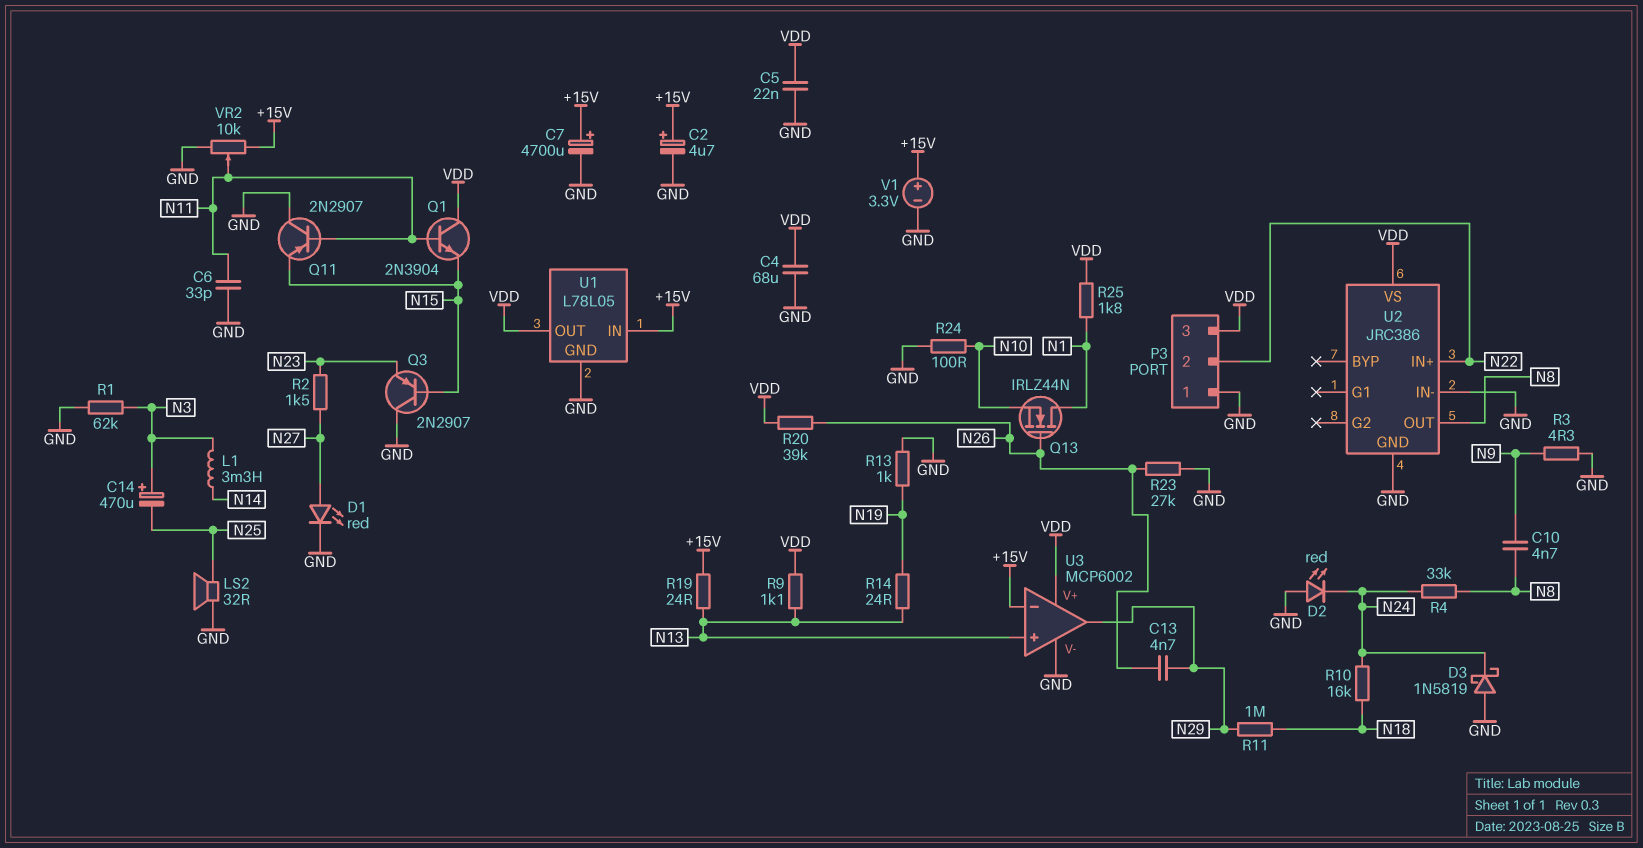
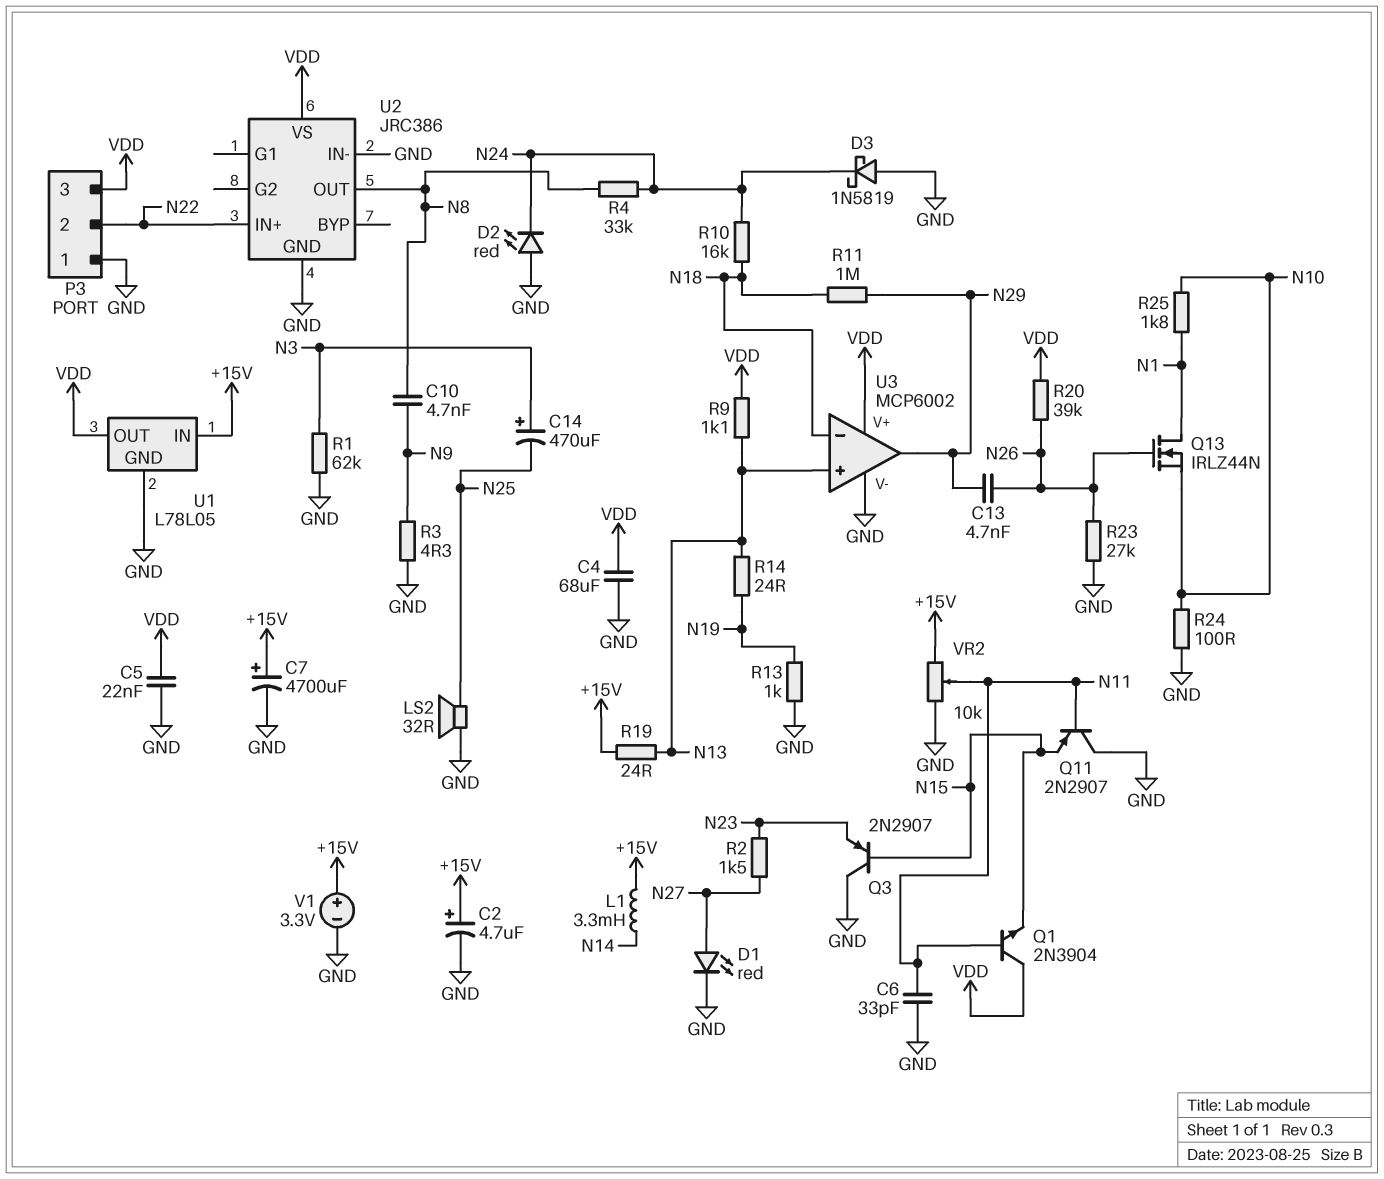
L1: 3.3mH (N3, N14) -> 3.3mH (+15V, N14)
R25: 1.8k (N1, VDD) -> 1.8k (N1, N10)
U3 pin in-: +15V -> N18

